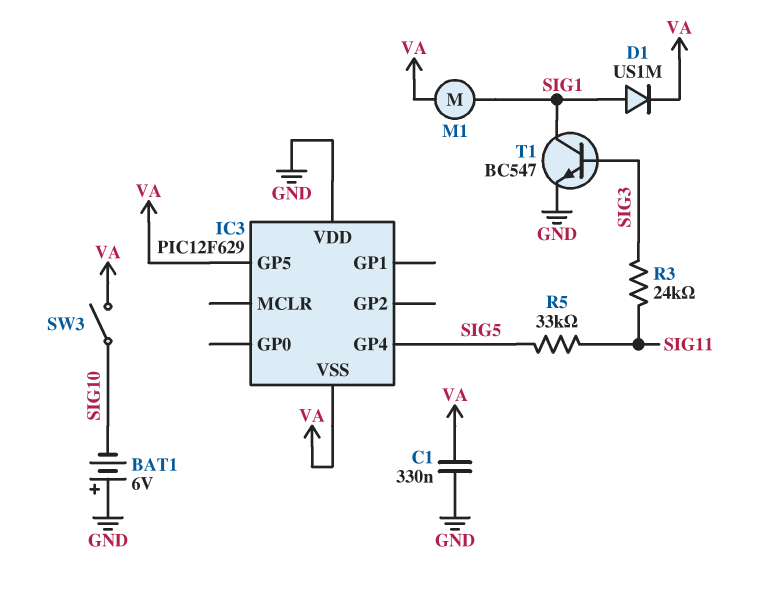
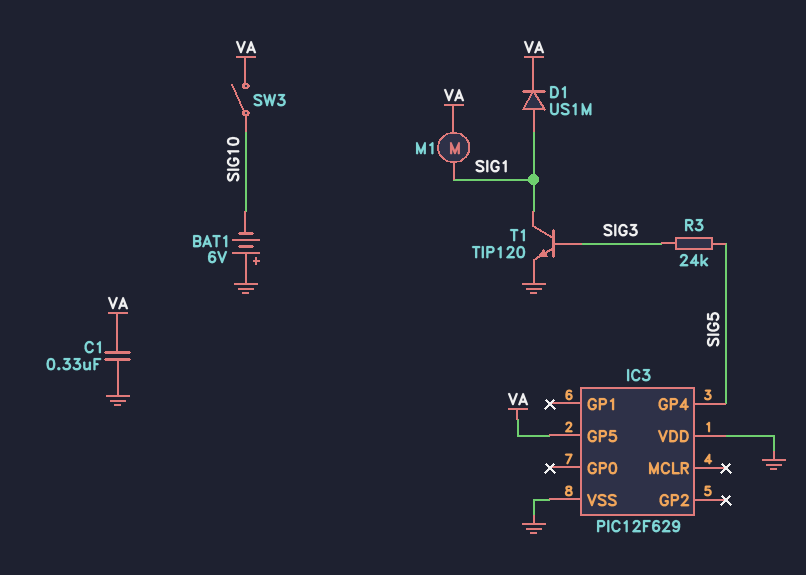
IC3 pin VSS: VA -> GND
R3: 24k (SIG3, SIG11) -> 24k (SIG3, SIG5)
R5: 33k (SIG5, SIG11) -> none
T1: NPN BC547 (B SIG3, C SIG1, E GND) -> NPN TIP120 (B SIG3, C SIG1, E GND)

